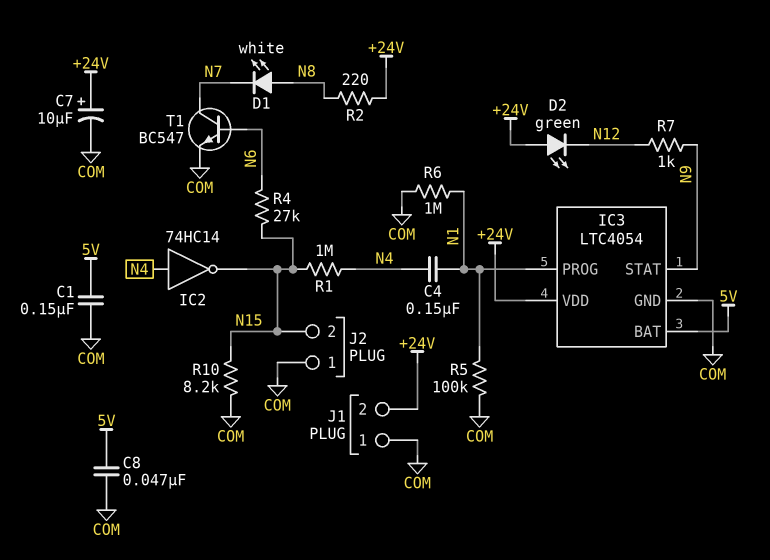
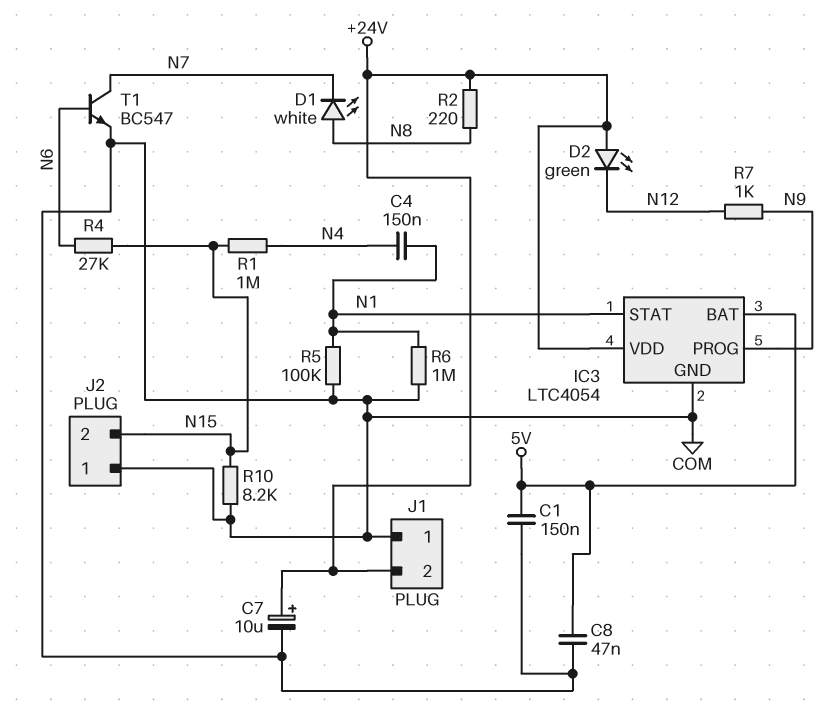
IC2: NOT 74HC14 (in N4, out N15) -> none
IC3 pin PROG: N1 -> N9
IC3 pin STAT: N9 -> N1

